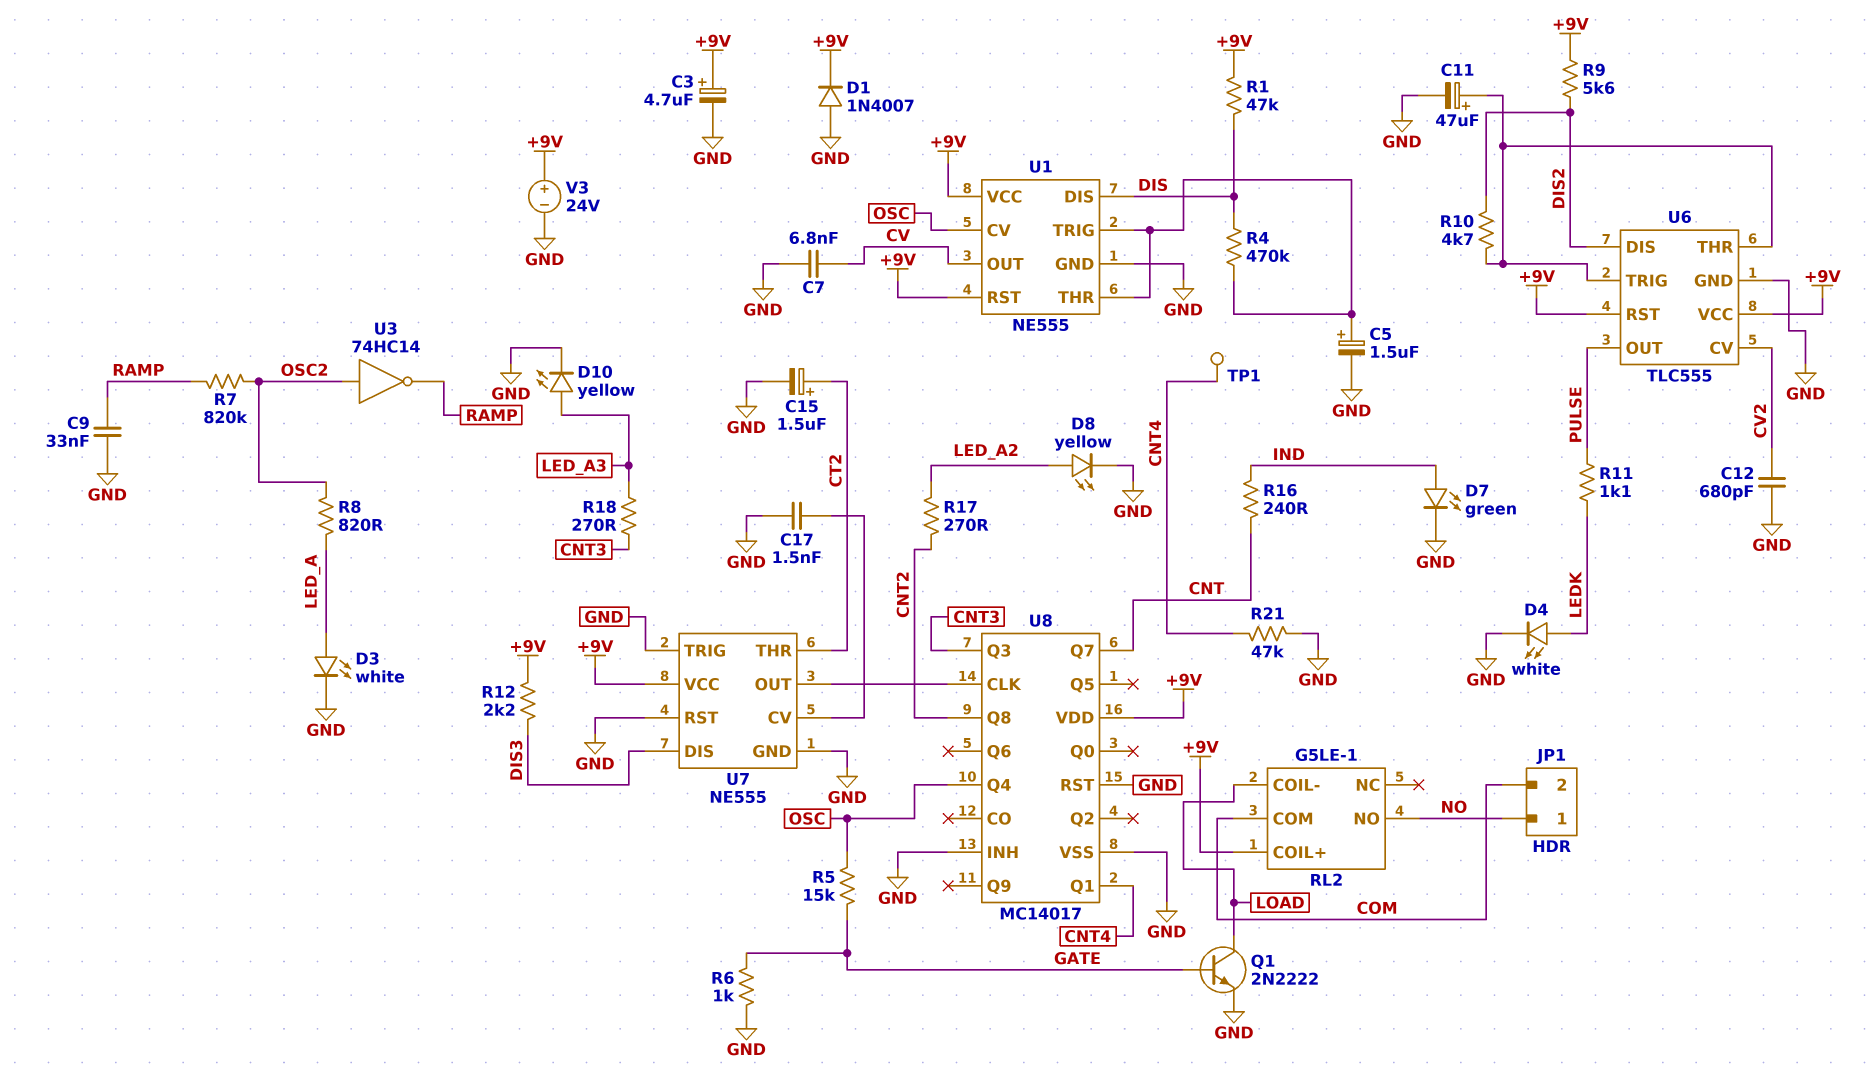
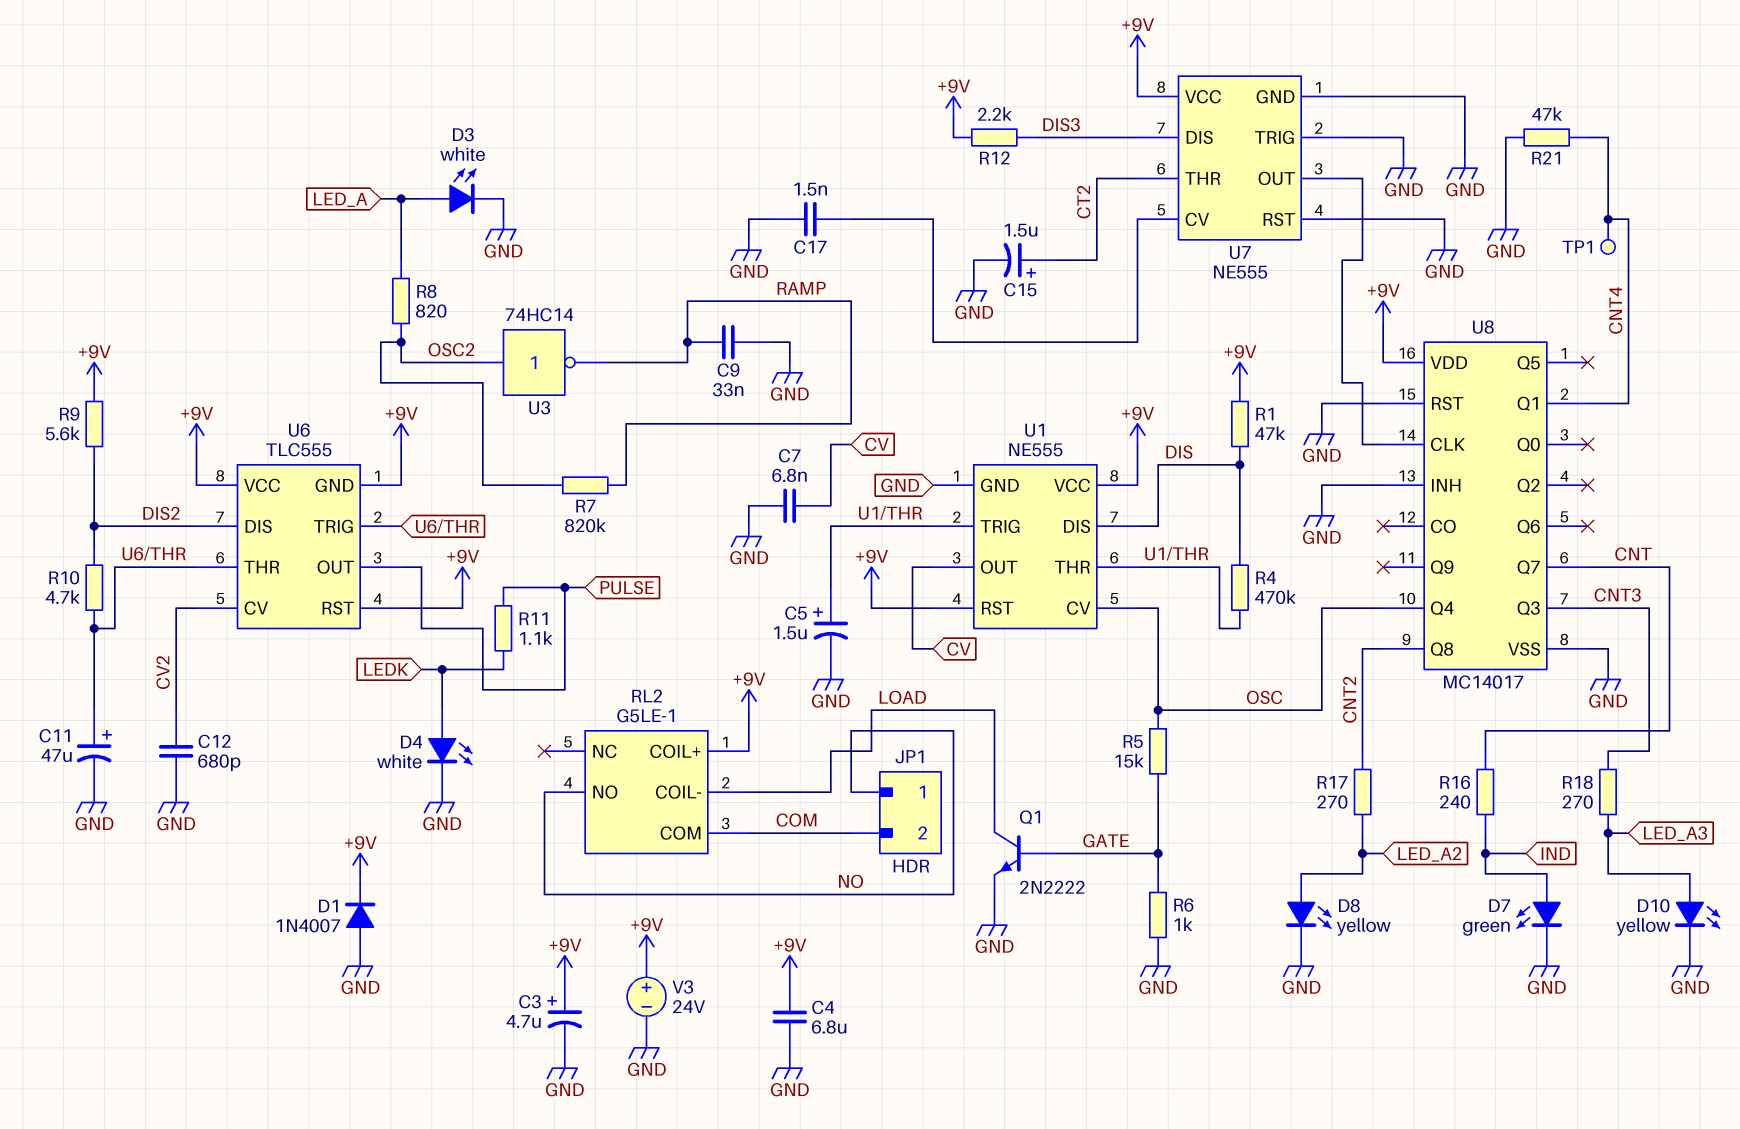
C4: none -> 6.8uF (+9V, GND)
U6 pin GND: GND -> +9V

